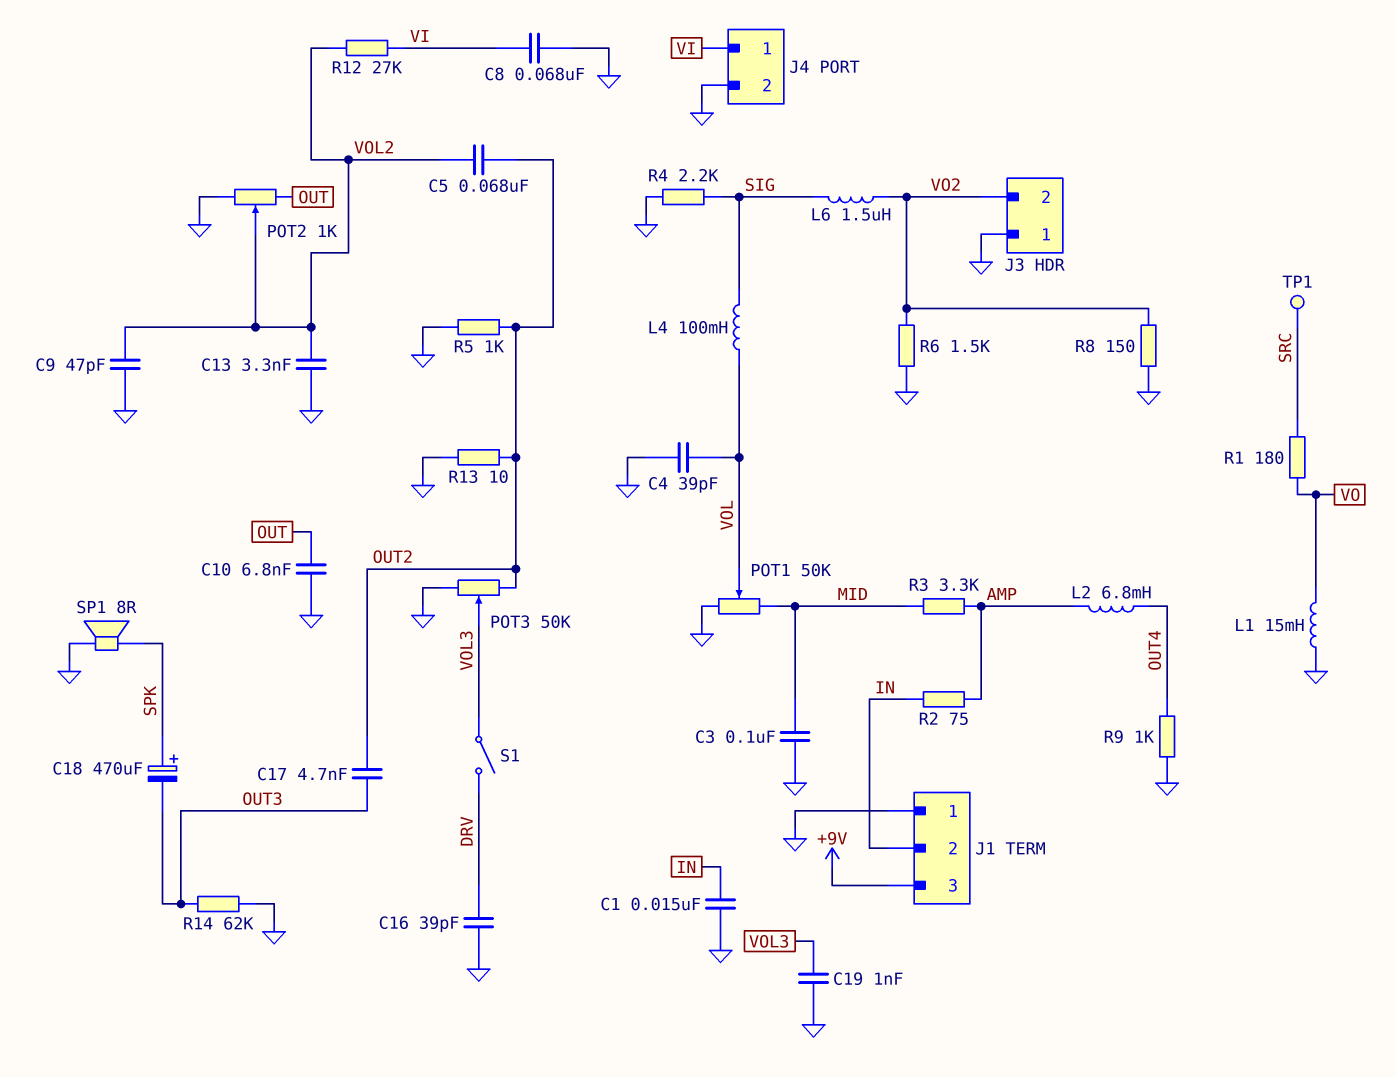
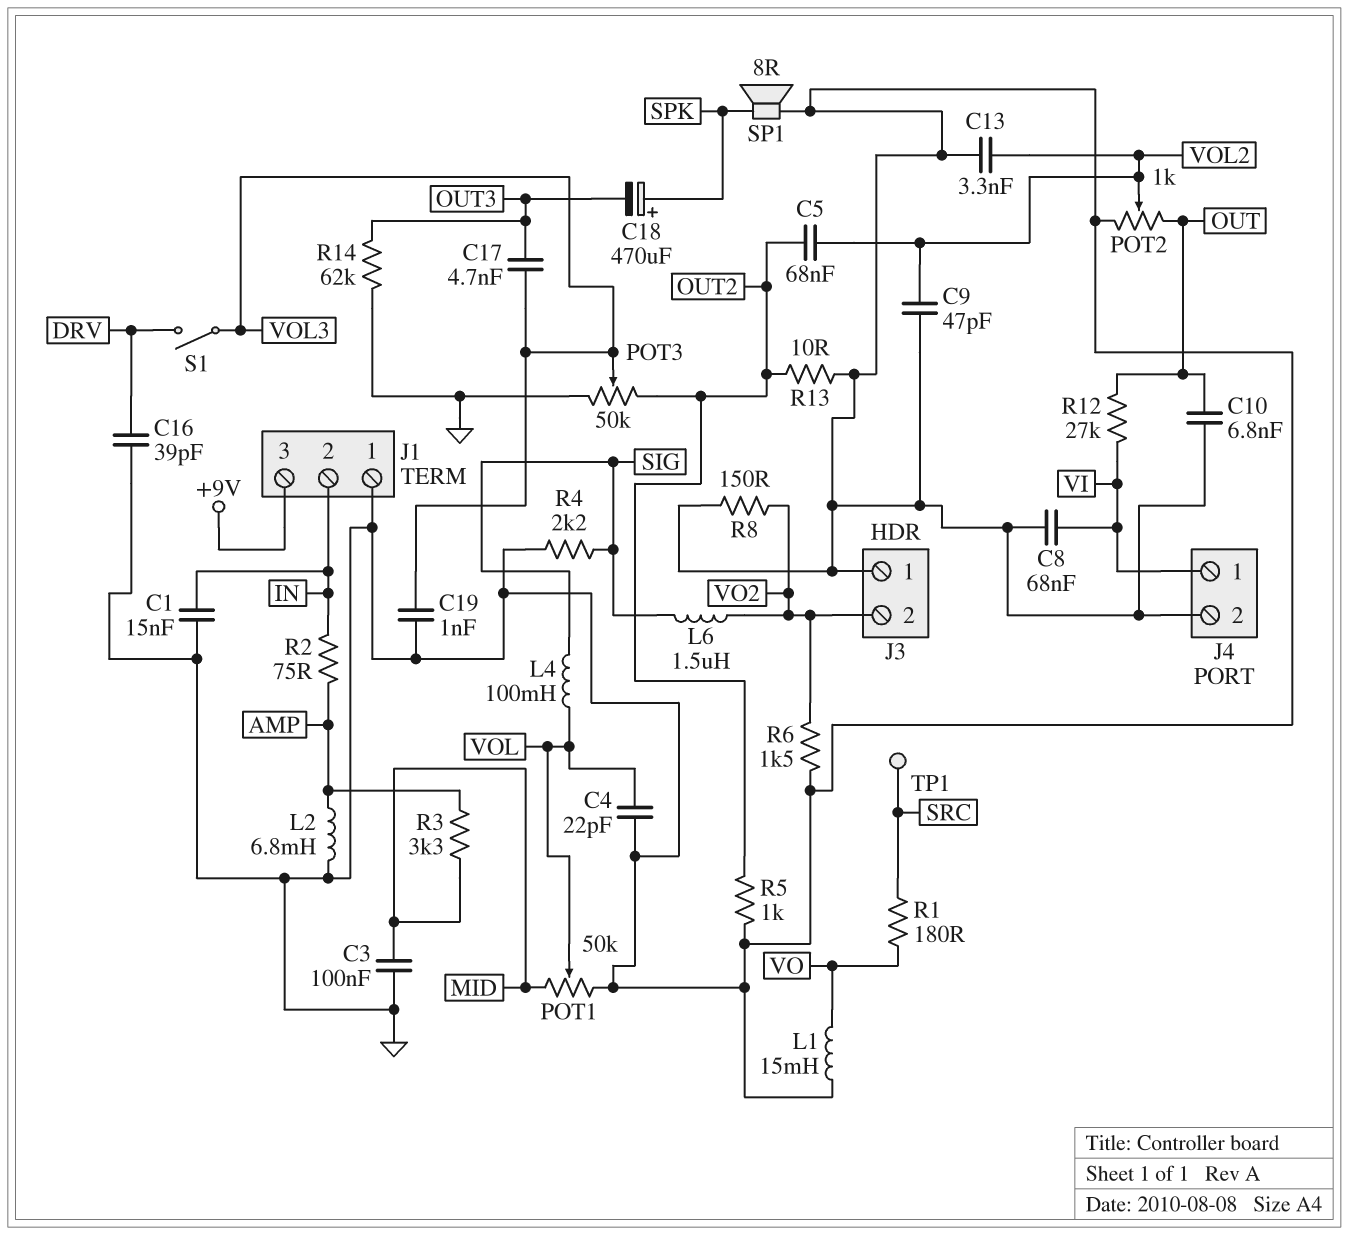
C4: 39pF (GND, VOL) -> 22pF (GND, VOL)
C17: 4.7nF (OUT2, OUT3) -> 4.7nF (OUT3, VOL3)
L2: 6.8mH (AMP, OUT4) -> 6.8mH (AMP, GND)
R9: 1k (GND, OUT4) -> none
R12: 27k (VI, VOL2) -> 27k (OUT, VI)

